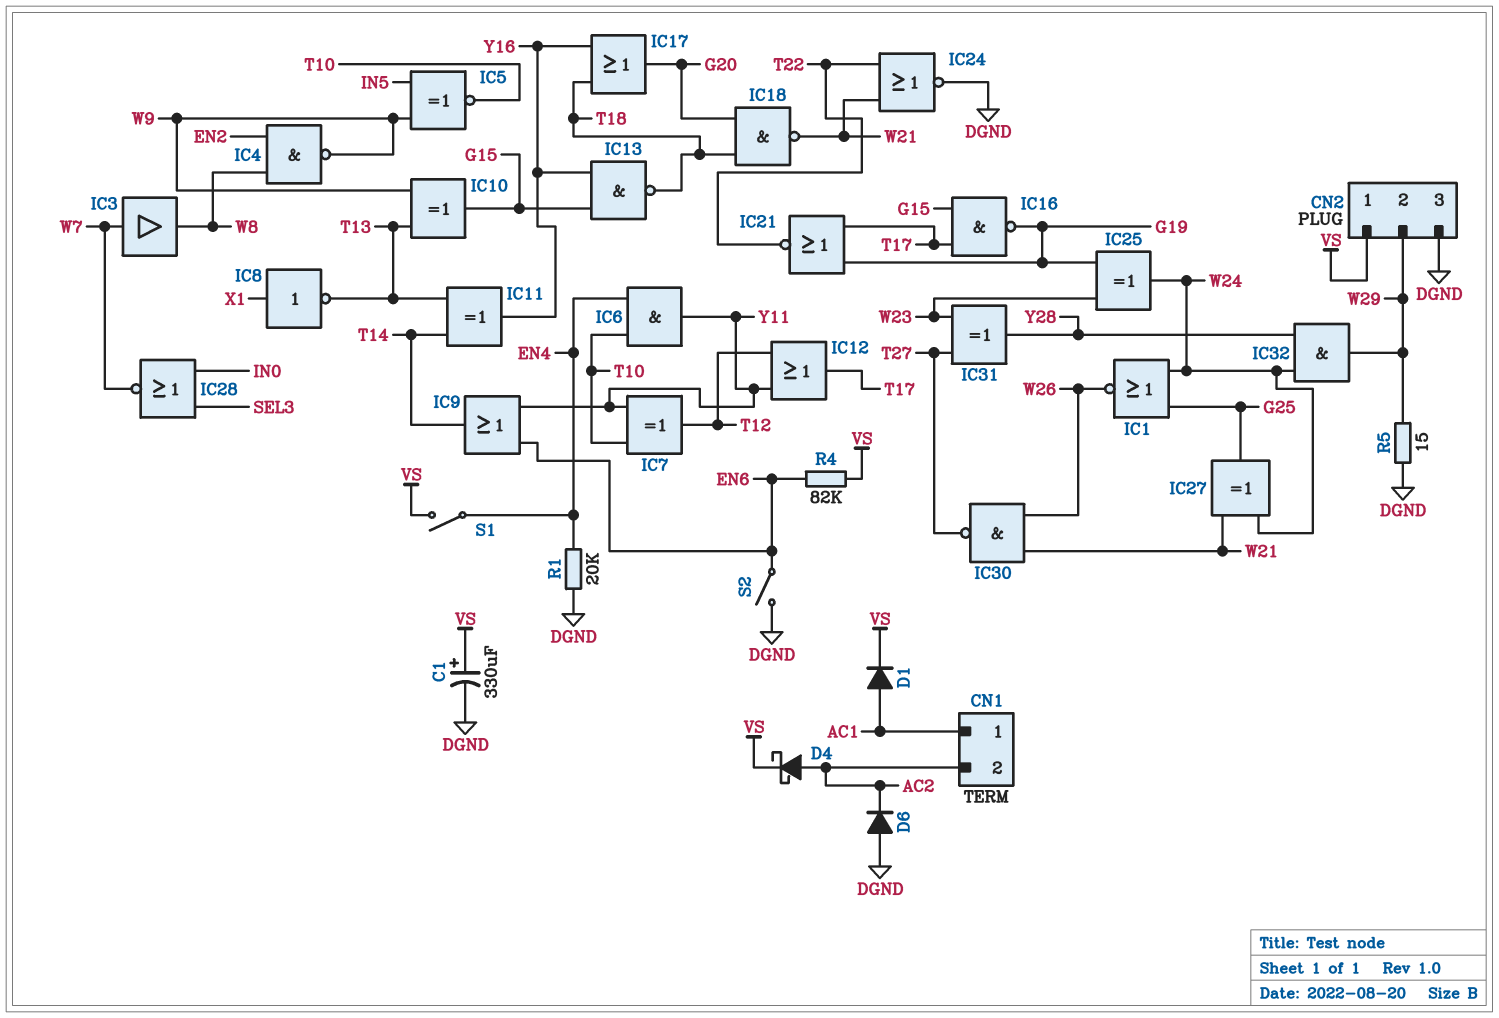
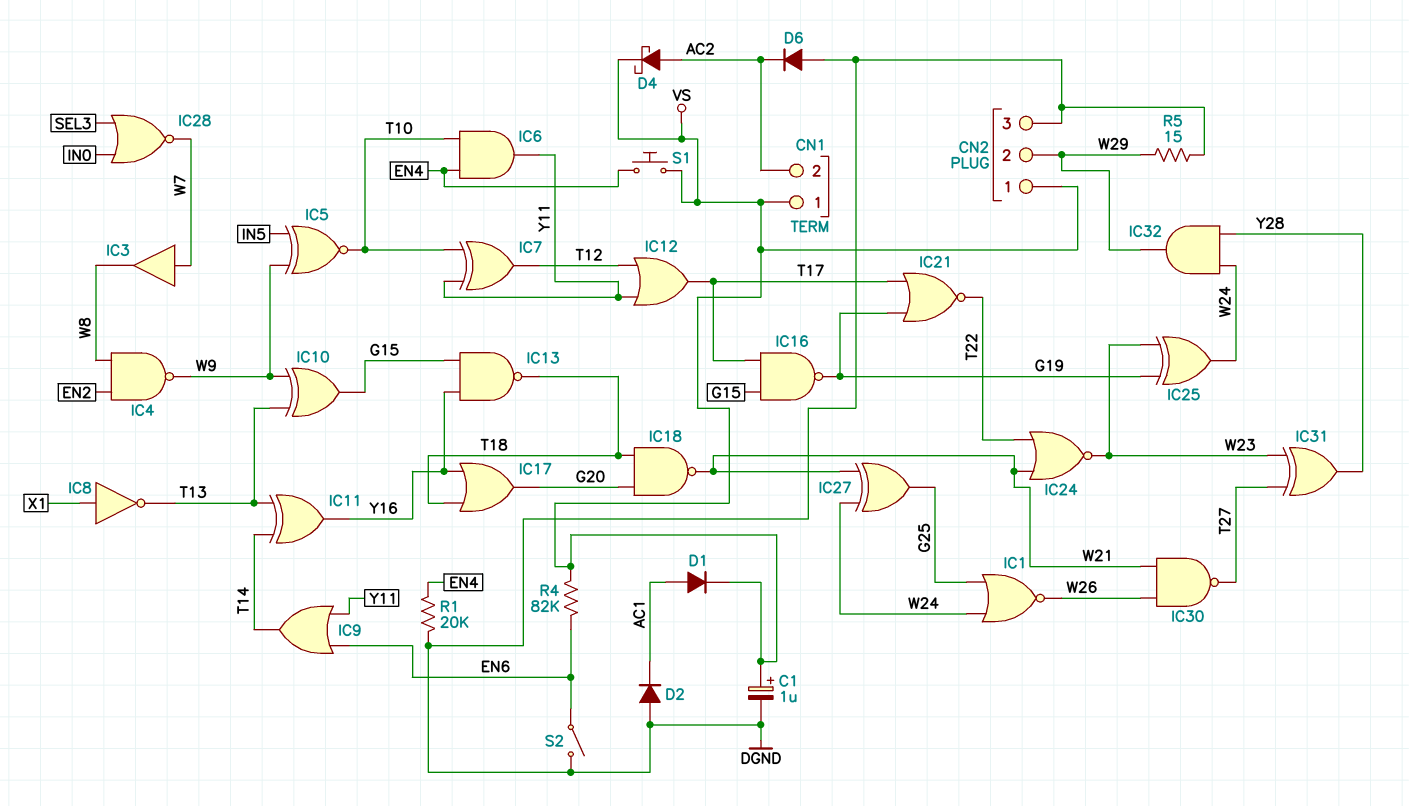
C1: 330uF (plus VS, minus DGND) -> 1uF (plus VS, minus DGND)
CN1 pin 1: AC1 -> VS
D2: none -> diode (A DGND, K AC1)
IC24: NOR (in T22, in W21, out DGND) -> NOR (in T22, in W21, out W23)
S1: switch (EN4, VS) -> button (EN4, VS)

